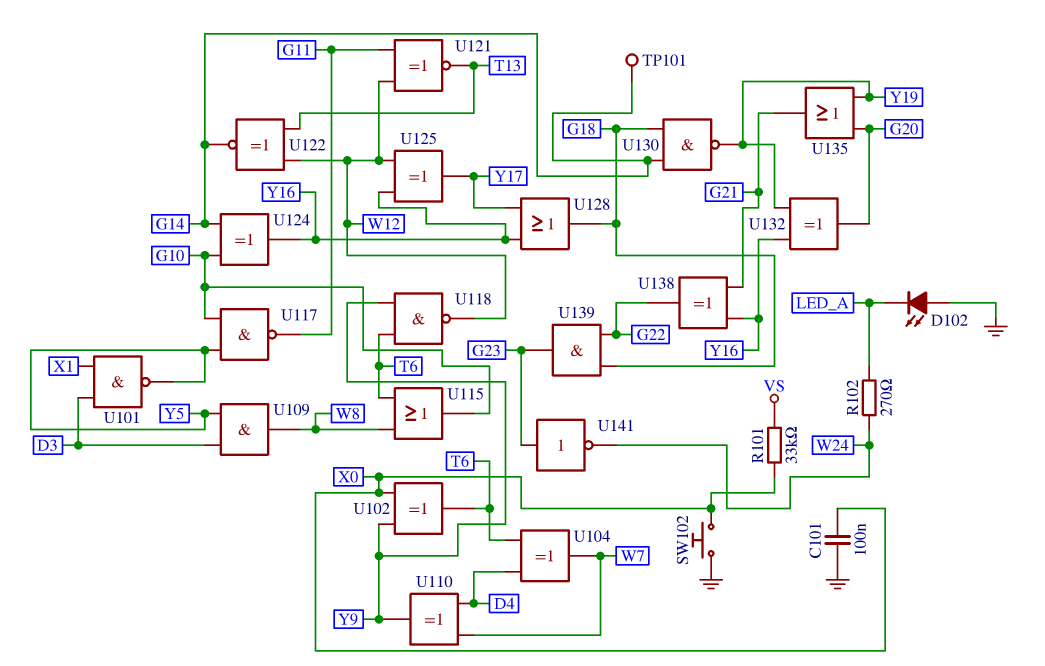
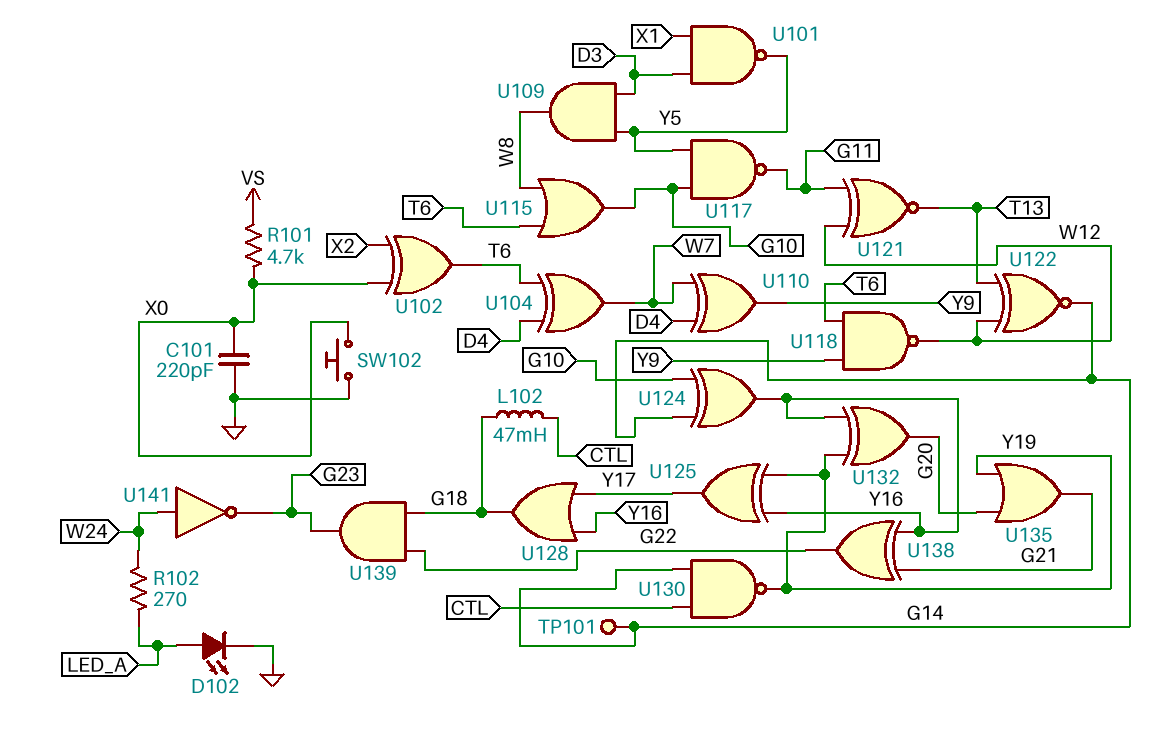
C101: 100nF (GND, X0) -> 220pF (GND, X0)
D102: LED (A GND, K LED_A) -> LED (A LED_A, K GND)
L102: none -> 47mH (CTL, G18)
R101: 33k (VS, X0) -> 4.7k (VS, X0)
U102: XOR (in X0, in Y9, out T6) -> XOR (in X0, in X2, out T6)
U125: XOR (in W12, in Y16, out Y17) -> XOR (in Y16, in Y19, out Y17)
U130: NAND (in G14, in G18, out Y19) -> NAND (in CTL, in G14, out Y19)
U141: NOT (in G23, out W24) -> NOT (in W24, out G23)

